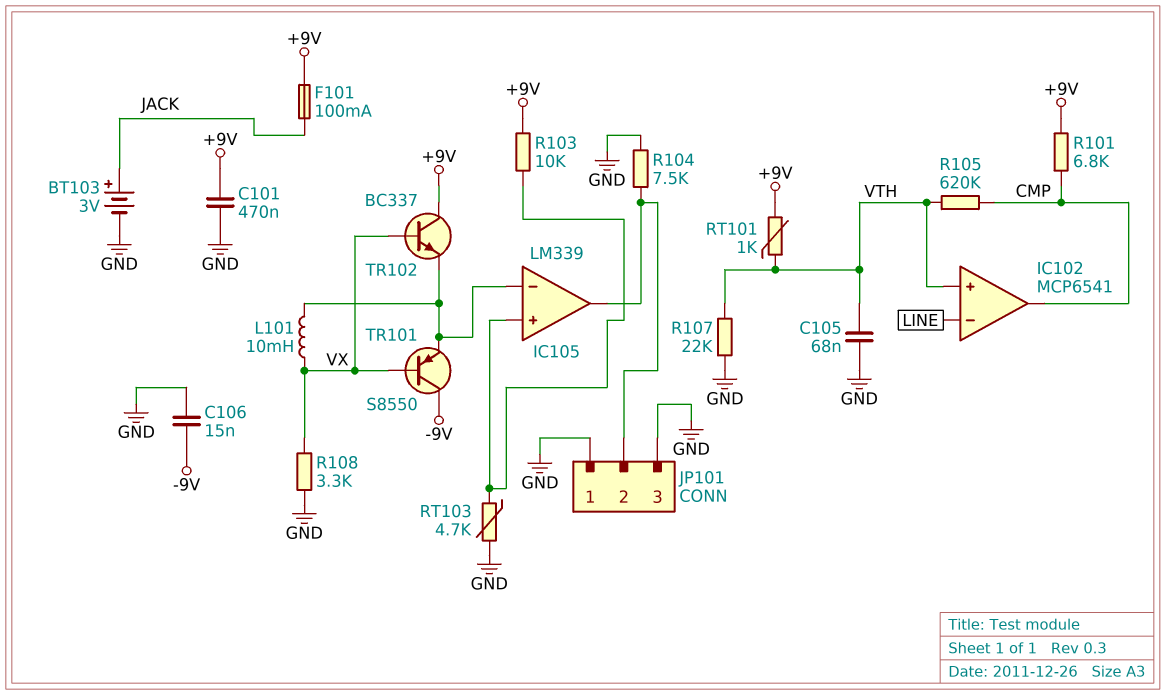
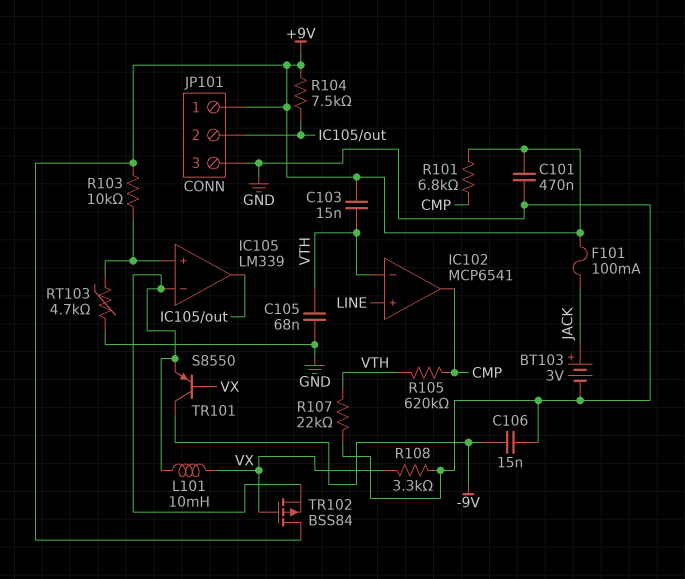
C103: none -> 15nF (+9V, VTH)
IC102 pin in+: VTH -> LINE
IC102 pin in-: LINE -> VTH
JP101 pin 1: GND -> +9V
R104: 7.5k (GND, IC105/out) -> 7.5k (+9V, IC105/out)
RT101: 1k (+9V, VTH) -> none
TR102: NPN BC337 (B VX, C +9V, E IC105/in-) -> PMOS BSS84 (G VX, D +9V, S IC105/in-)

